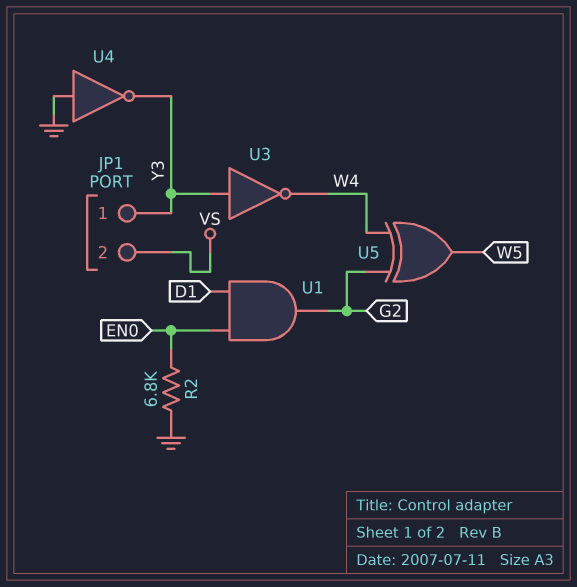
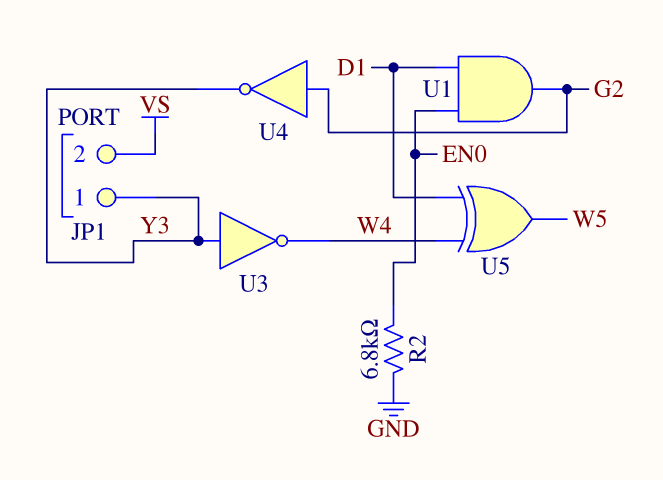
U4: NOT (in GND, out Y3) -> NOT (in G2, out Y3)
U5: XOR (in G2, in W4, out W5) -> XOR (in D1, in W4, out W5)

